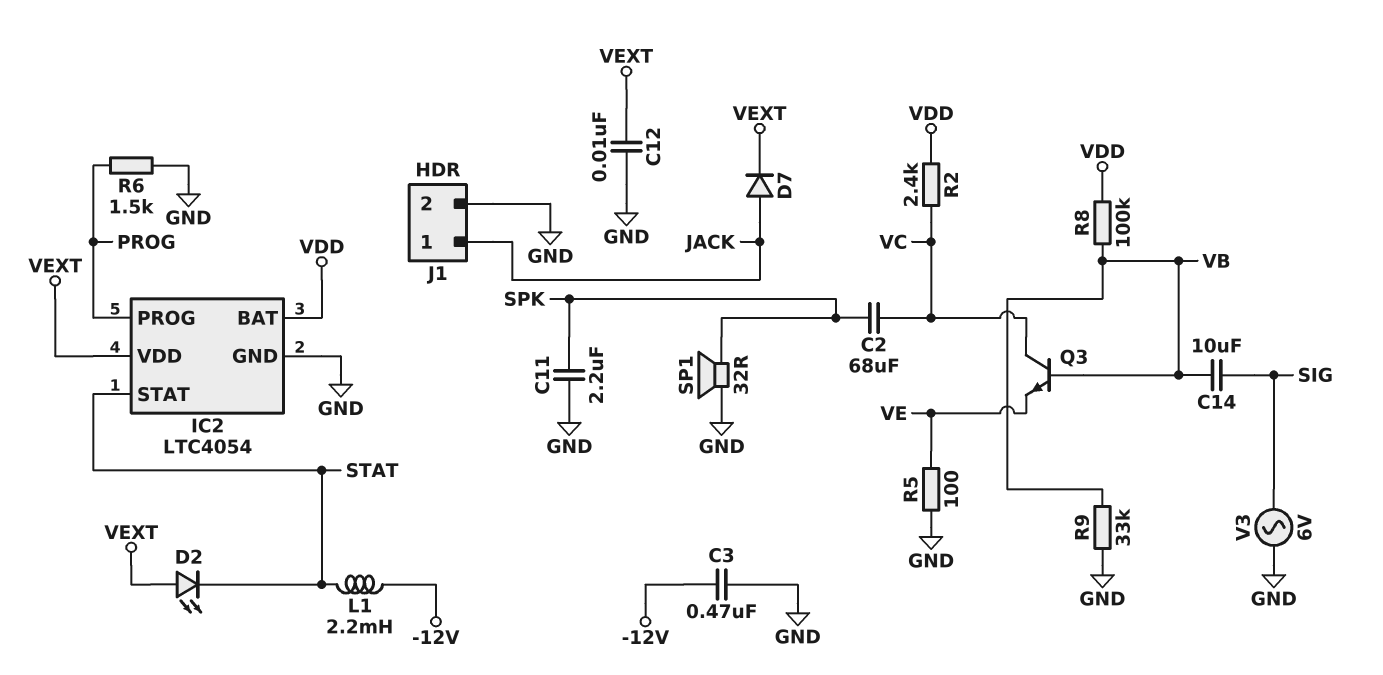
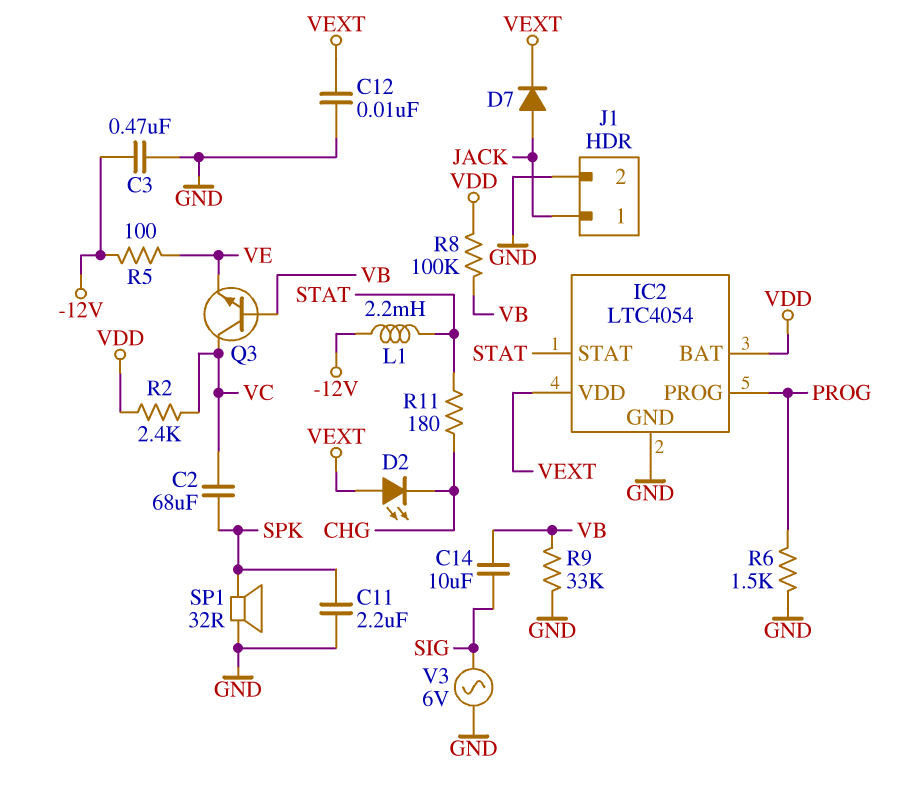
D2: LED (A VEXT, K STAT) -> LED (A VEXT, K CHG)
R5: 100 (GND, VE) -> 100 (-12V, VE)
R11: none -> 180 (CHG, STAT)

